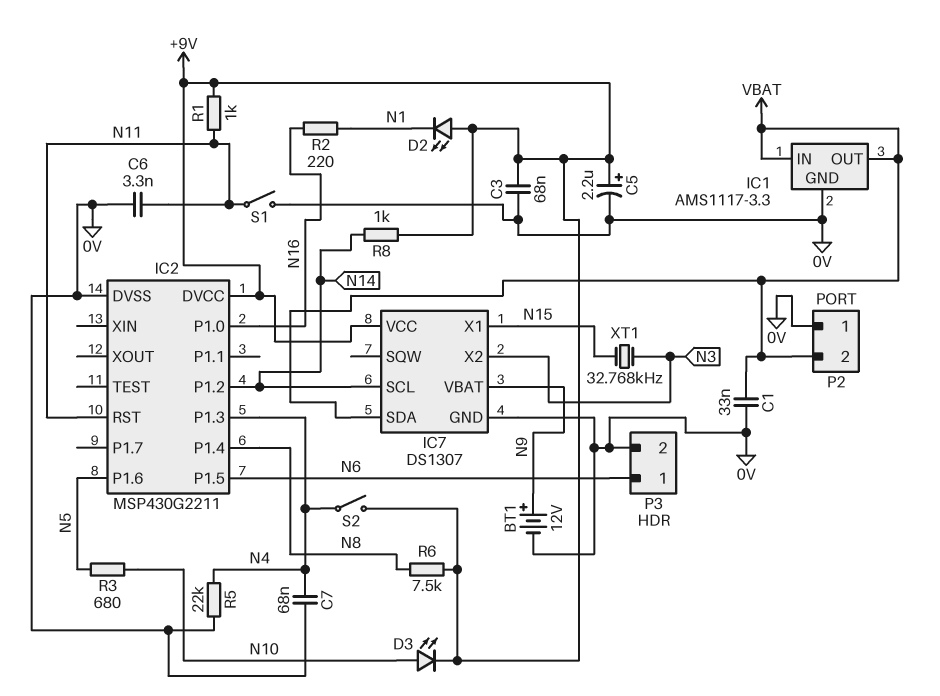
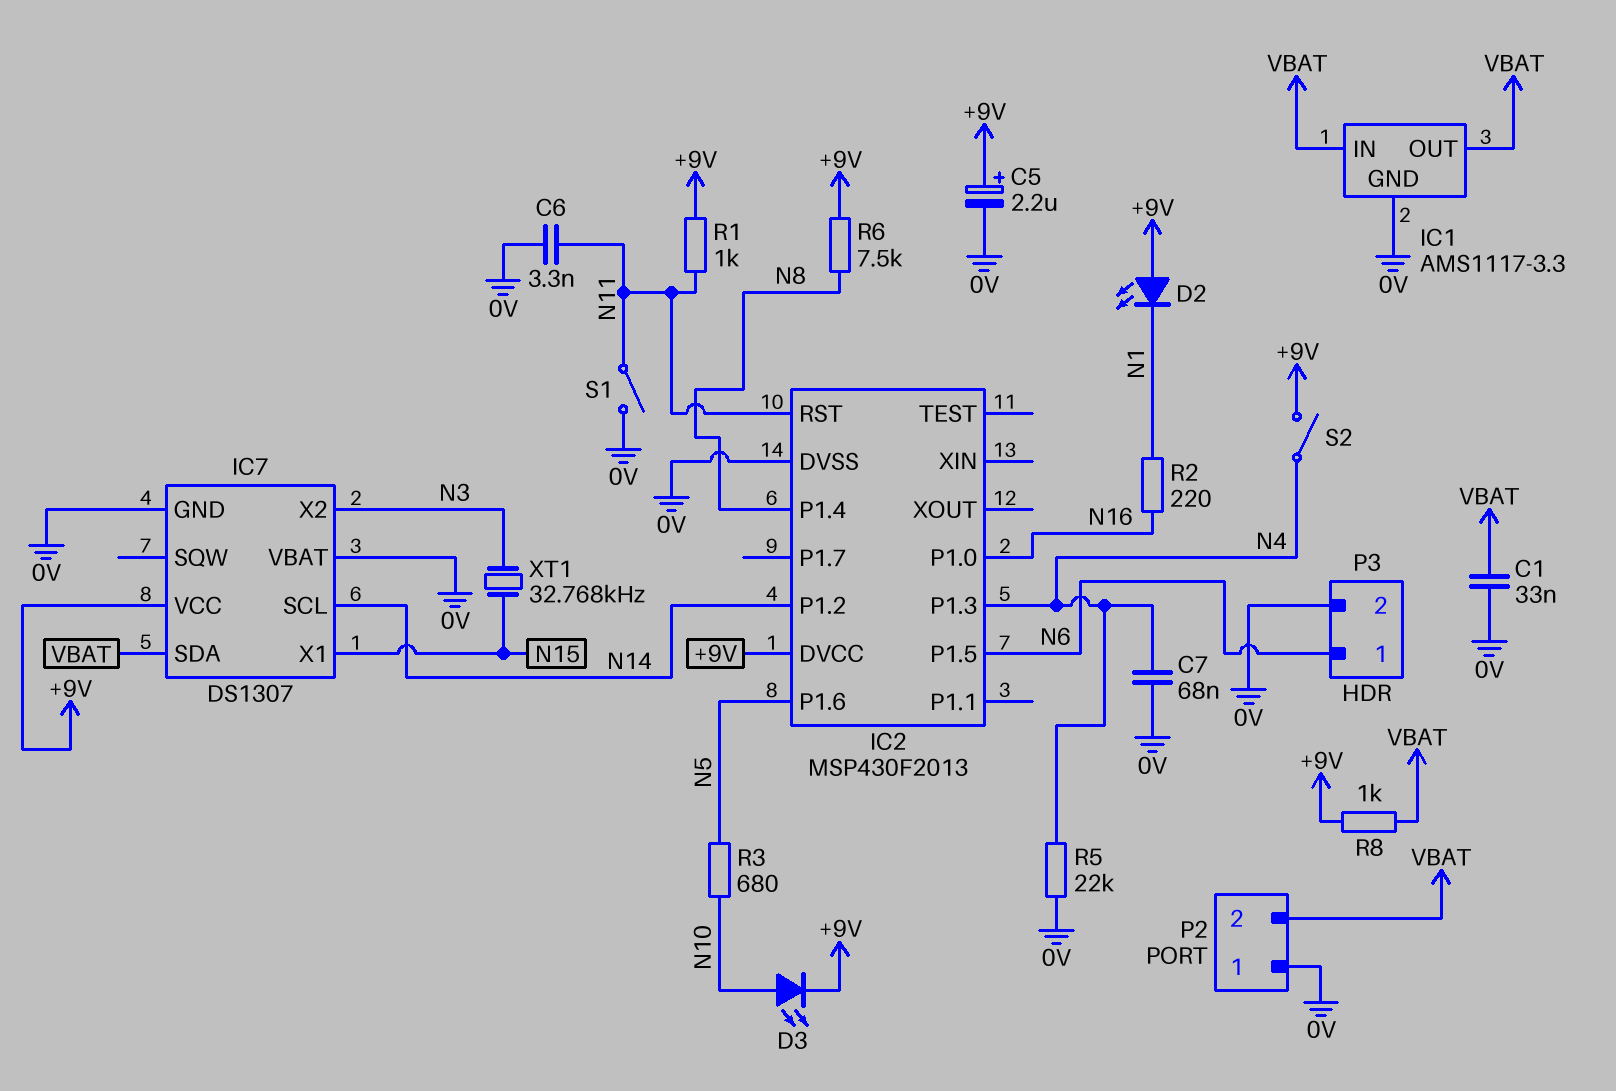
BT1: 12V (plus N9, minus 0V) -> none
C3: 68nF (+9V, 0V) -> none
IC2: MSP430G2211 -> MSP430F2013
IC7 pin VBAT: N9 -> 0V
R8: 1k (+9V, N14) -> 1k (+9V, VBAT)

